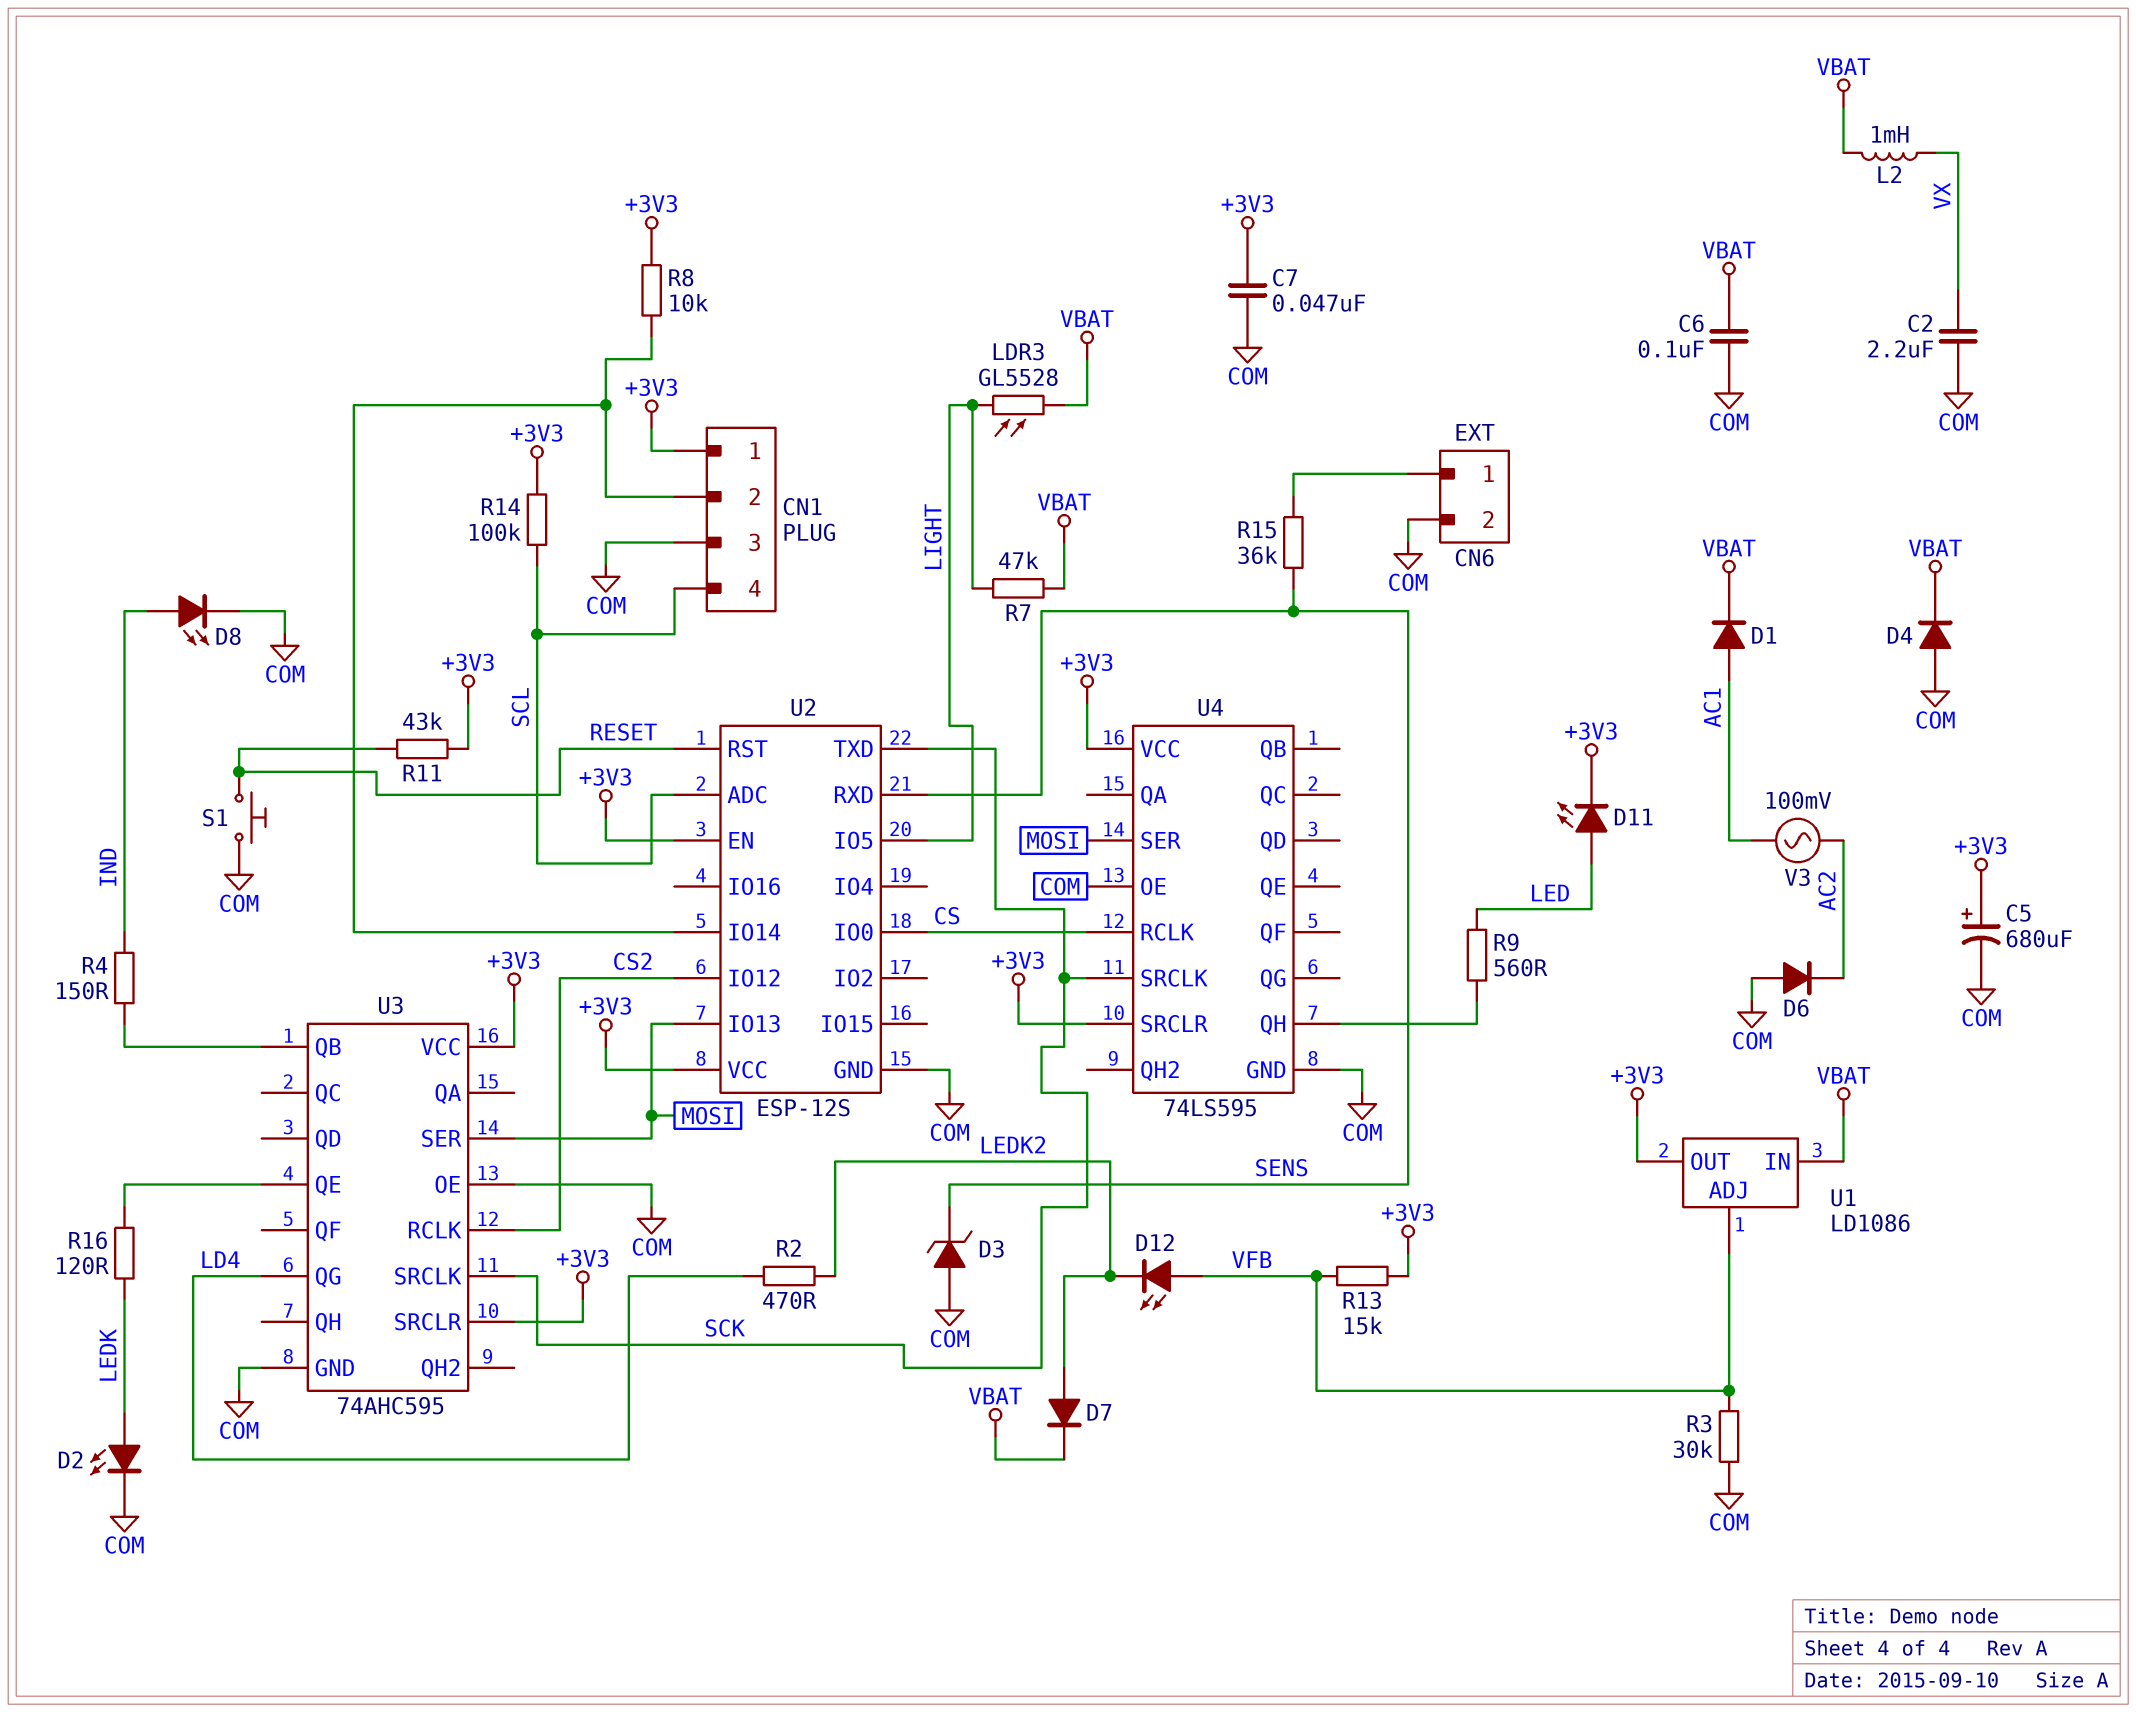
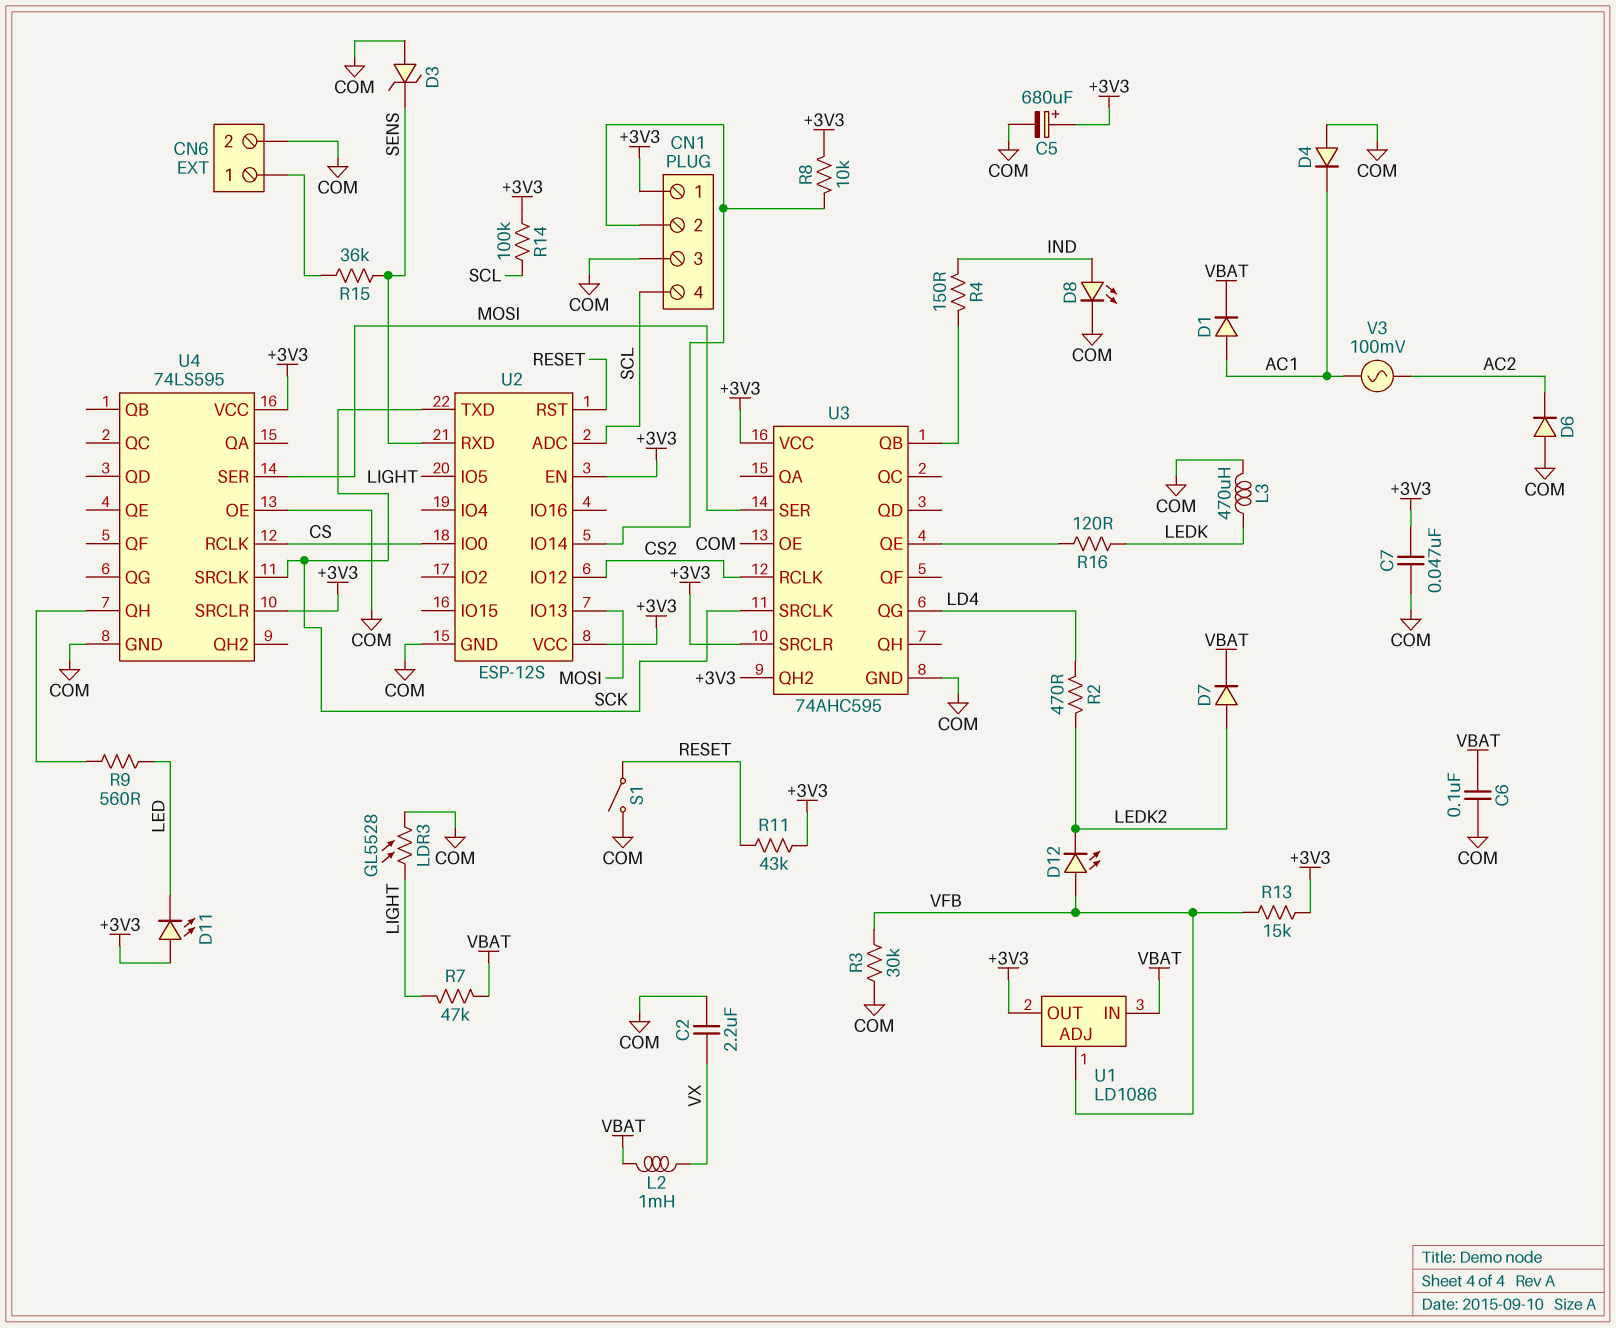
D2: LED (A LEDK, K COM) -> none
D4: diode (A COM, K VBAT) -> diode (A COM, K AC1)
D11: LED (A LED, K +3V3) -> LED (A +3V3, K LED)
L3: none -> 470uH (COM, LEDK)
LDR3: GL5528 (LIGHT, VBAT) -> GL5528 (COM, LIGHT)
S1: button (COM, RESET) -> switch (COM, RESET)
U3 pin QH2: none -> +3V3

